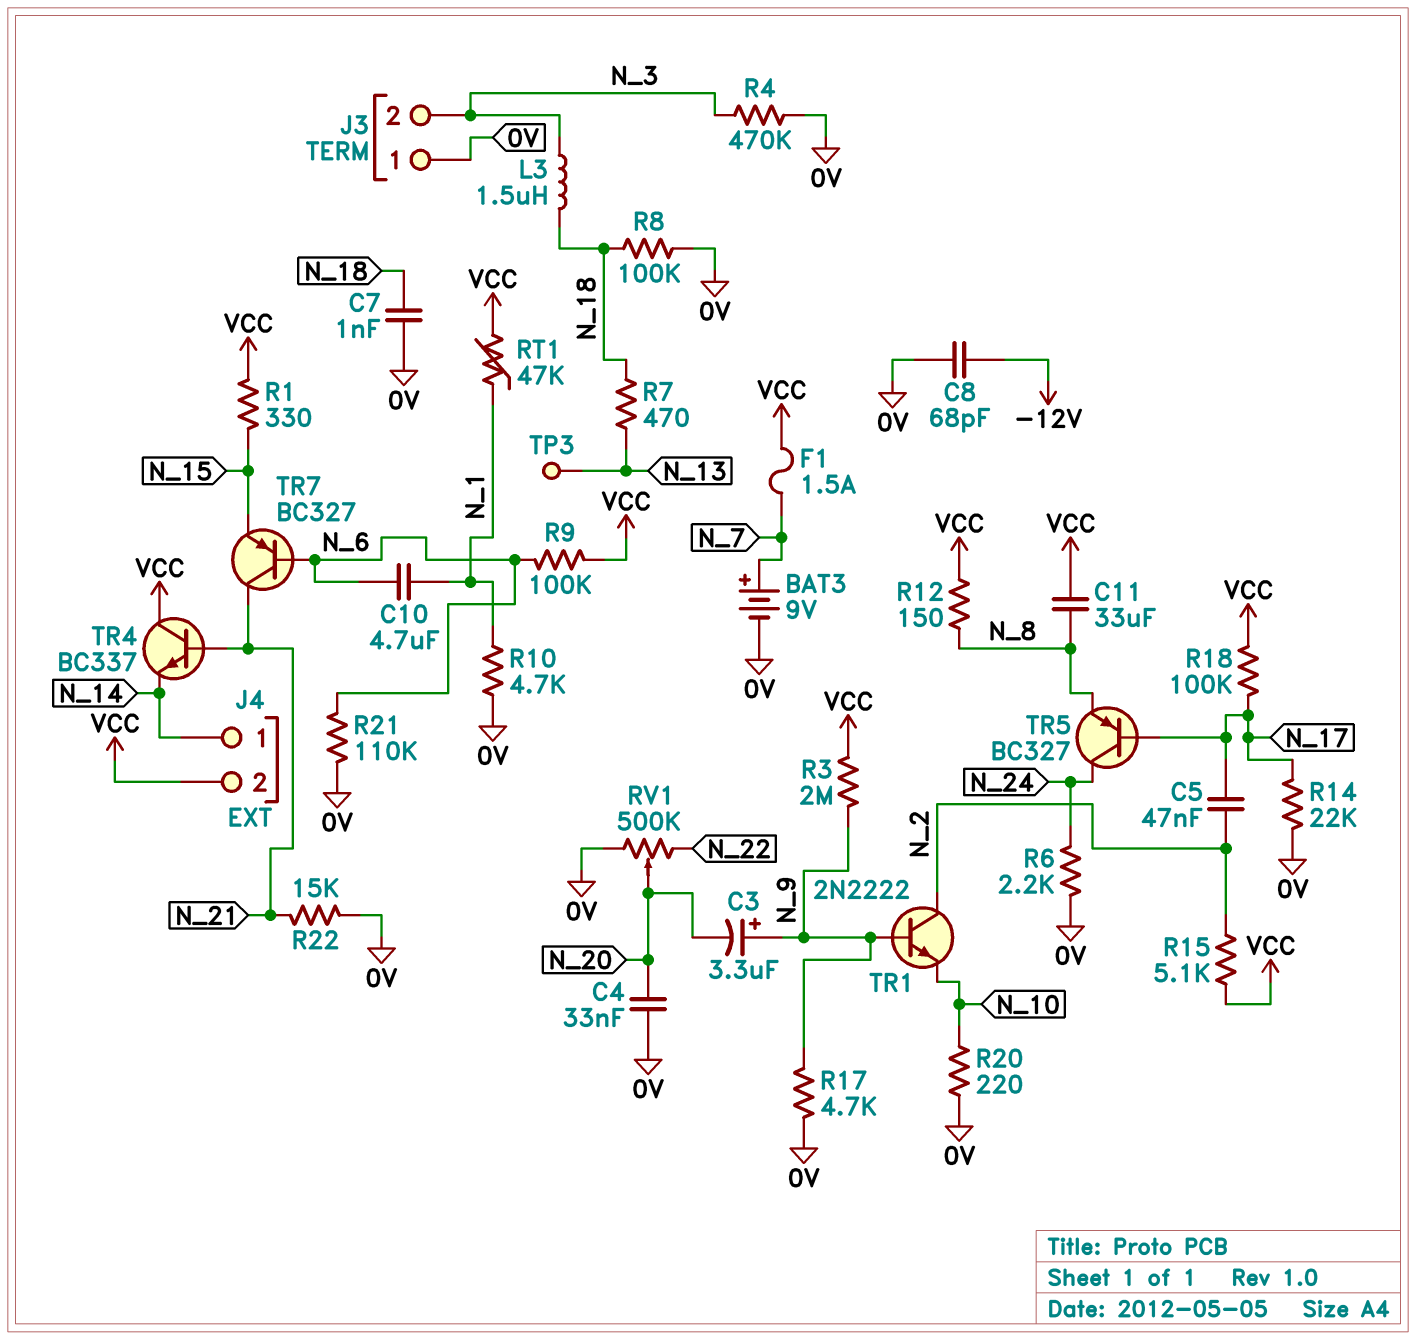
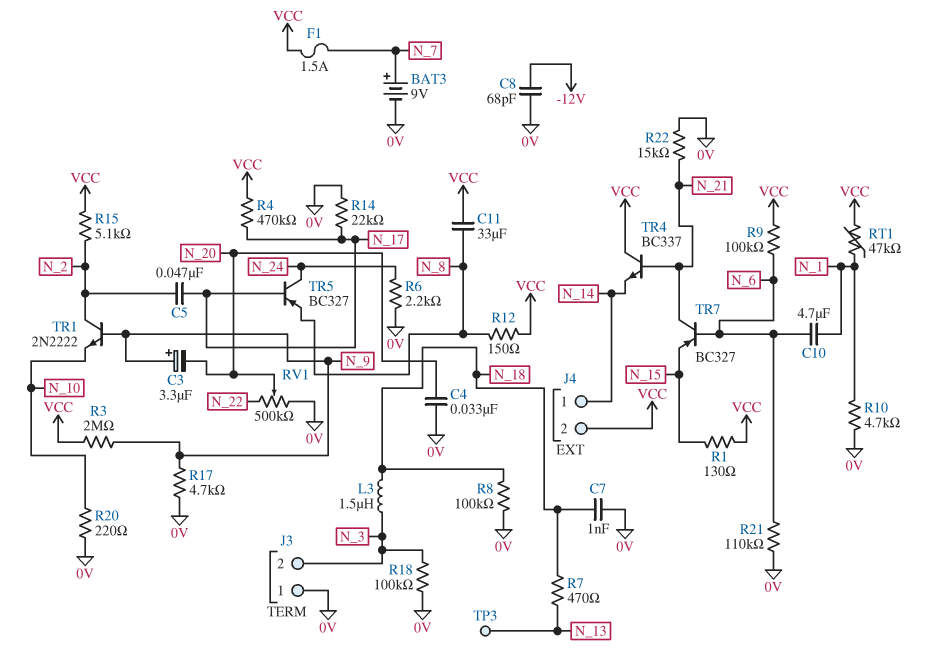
R1: 330 (N_15, VCC) -> 130 (N_15, VCC)
R4: 470k (0V, N_3) -> 470k (N_17, VCC)
R18: 100k (N_17, VCC) -> 100k (0V, N_3)

